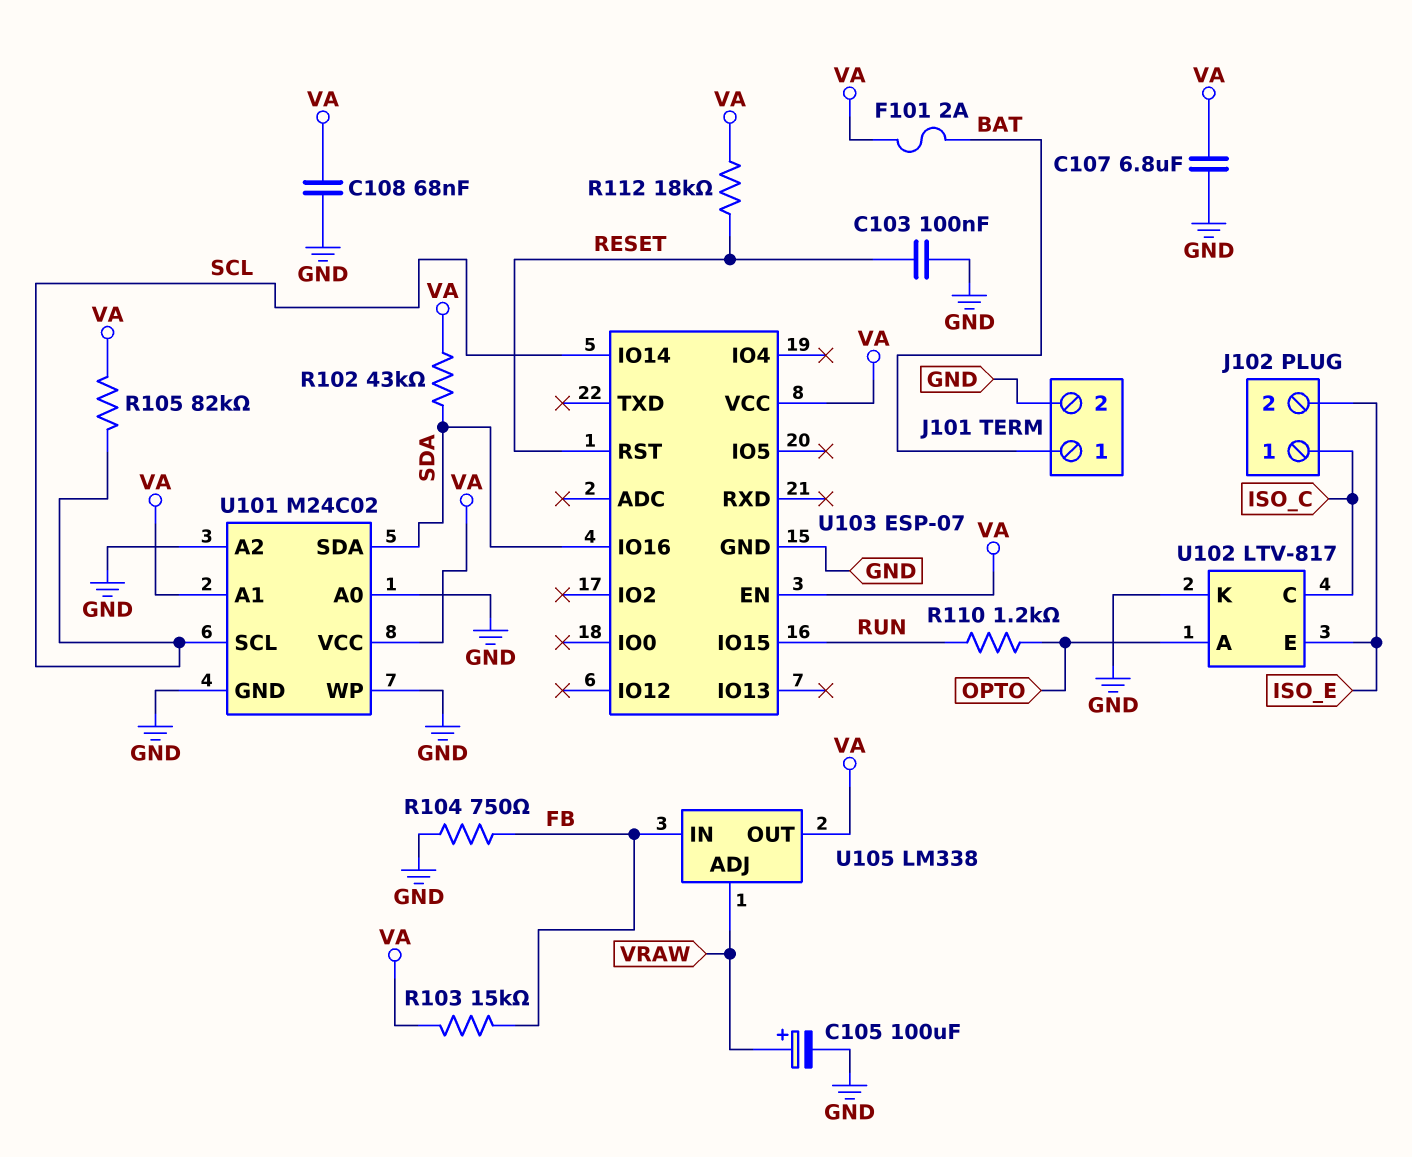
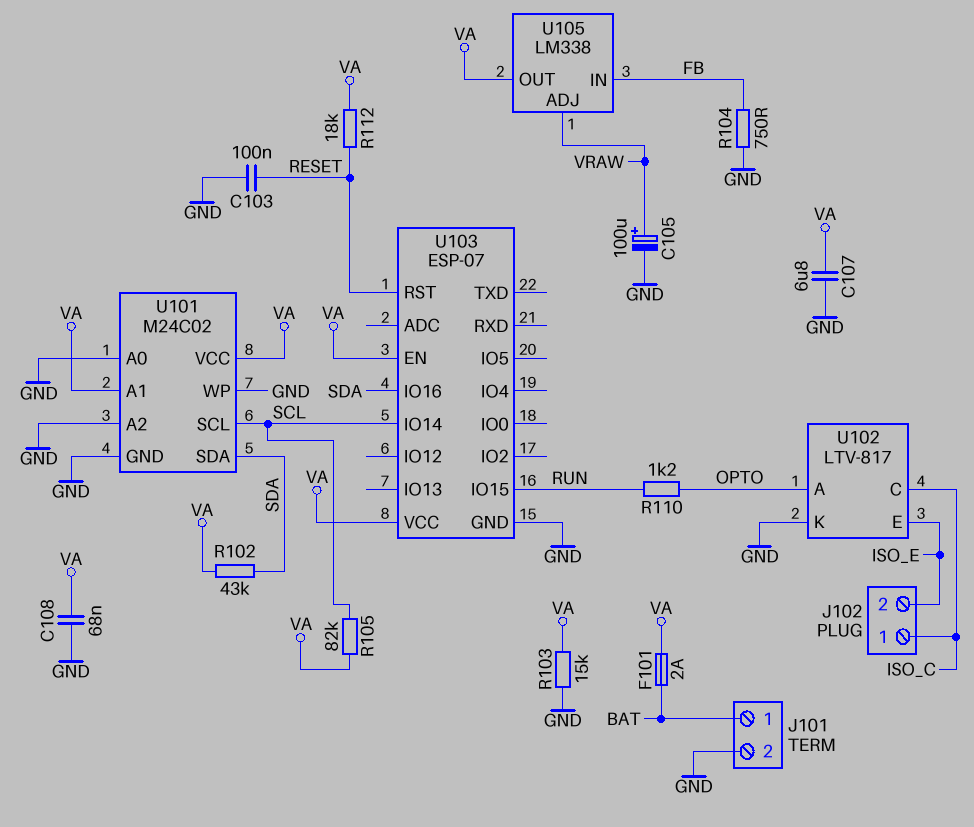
R103: 15k (FB, VA) -> 15k (GND, VA)

